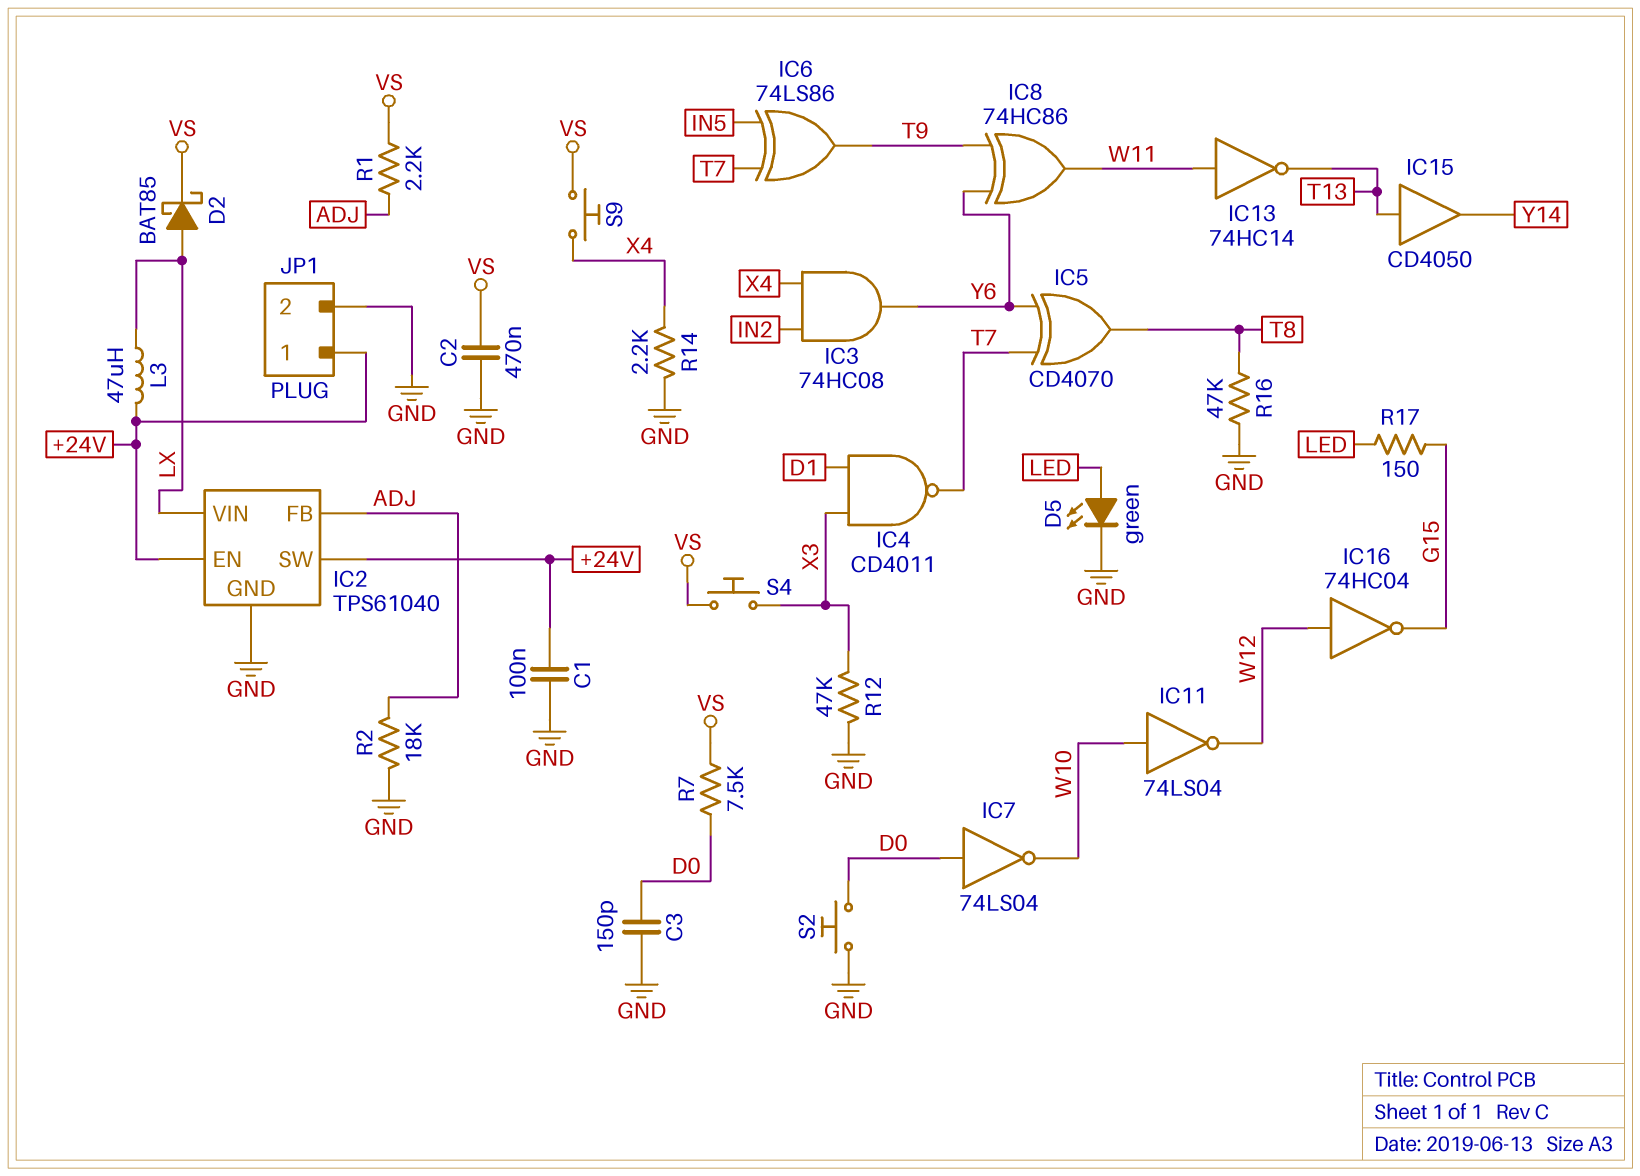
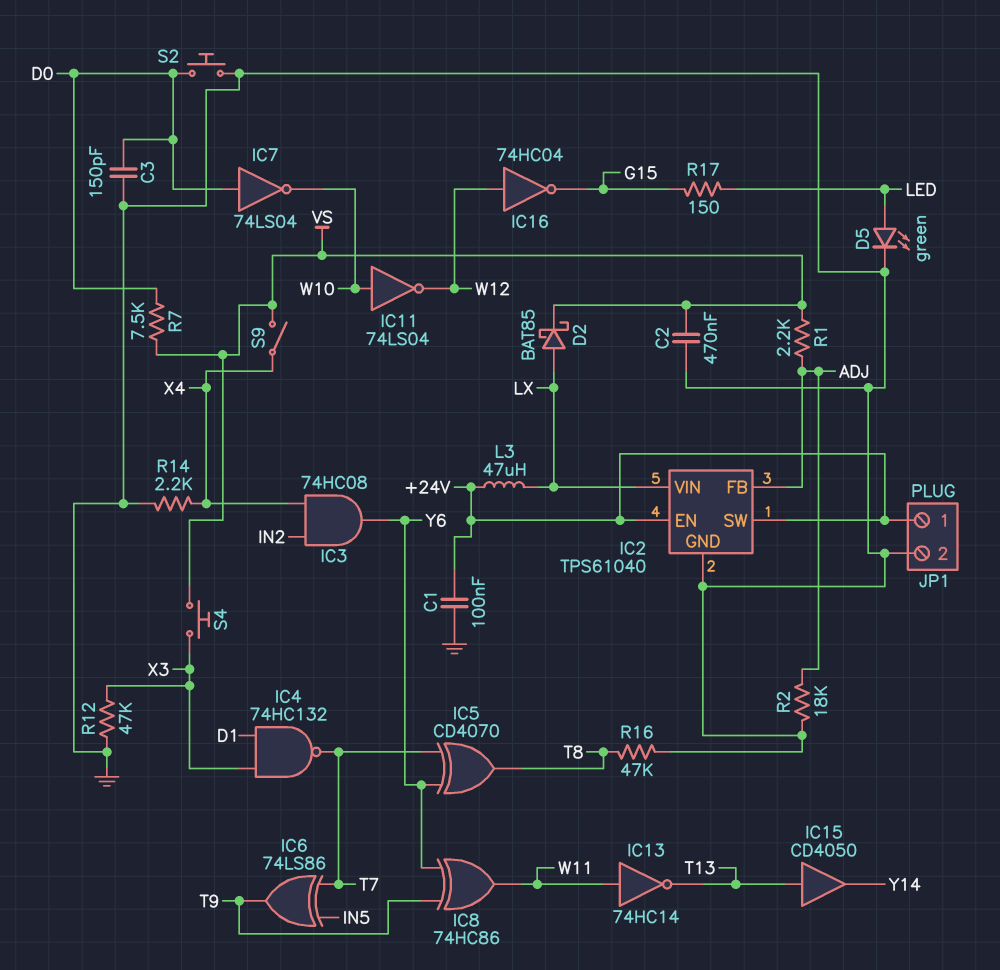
IC4: NAND CD4011 (in D1, in X3, out T7) -> NAND 74HC132 (in D1, in X3, out T7)
S9: button (VS, X4) -> switch (VS, X4)

